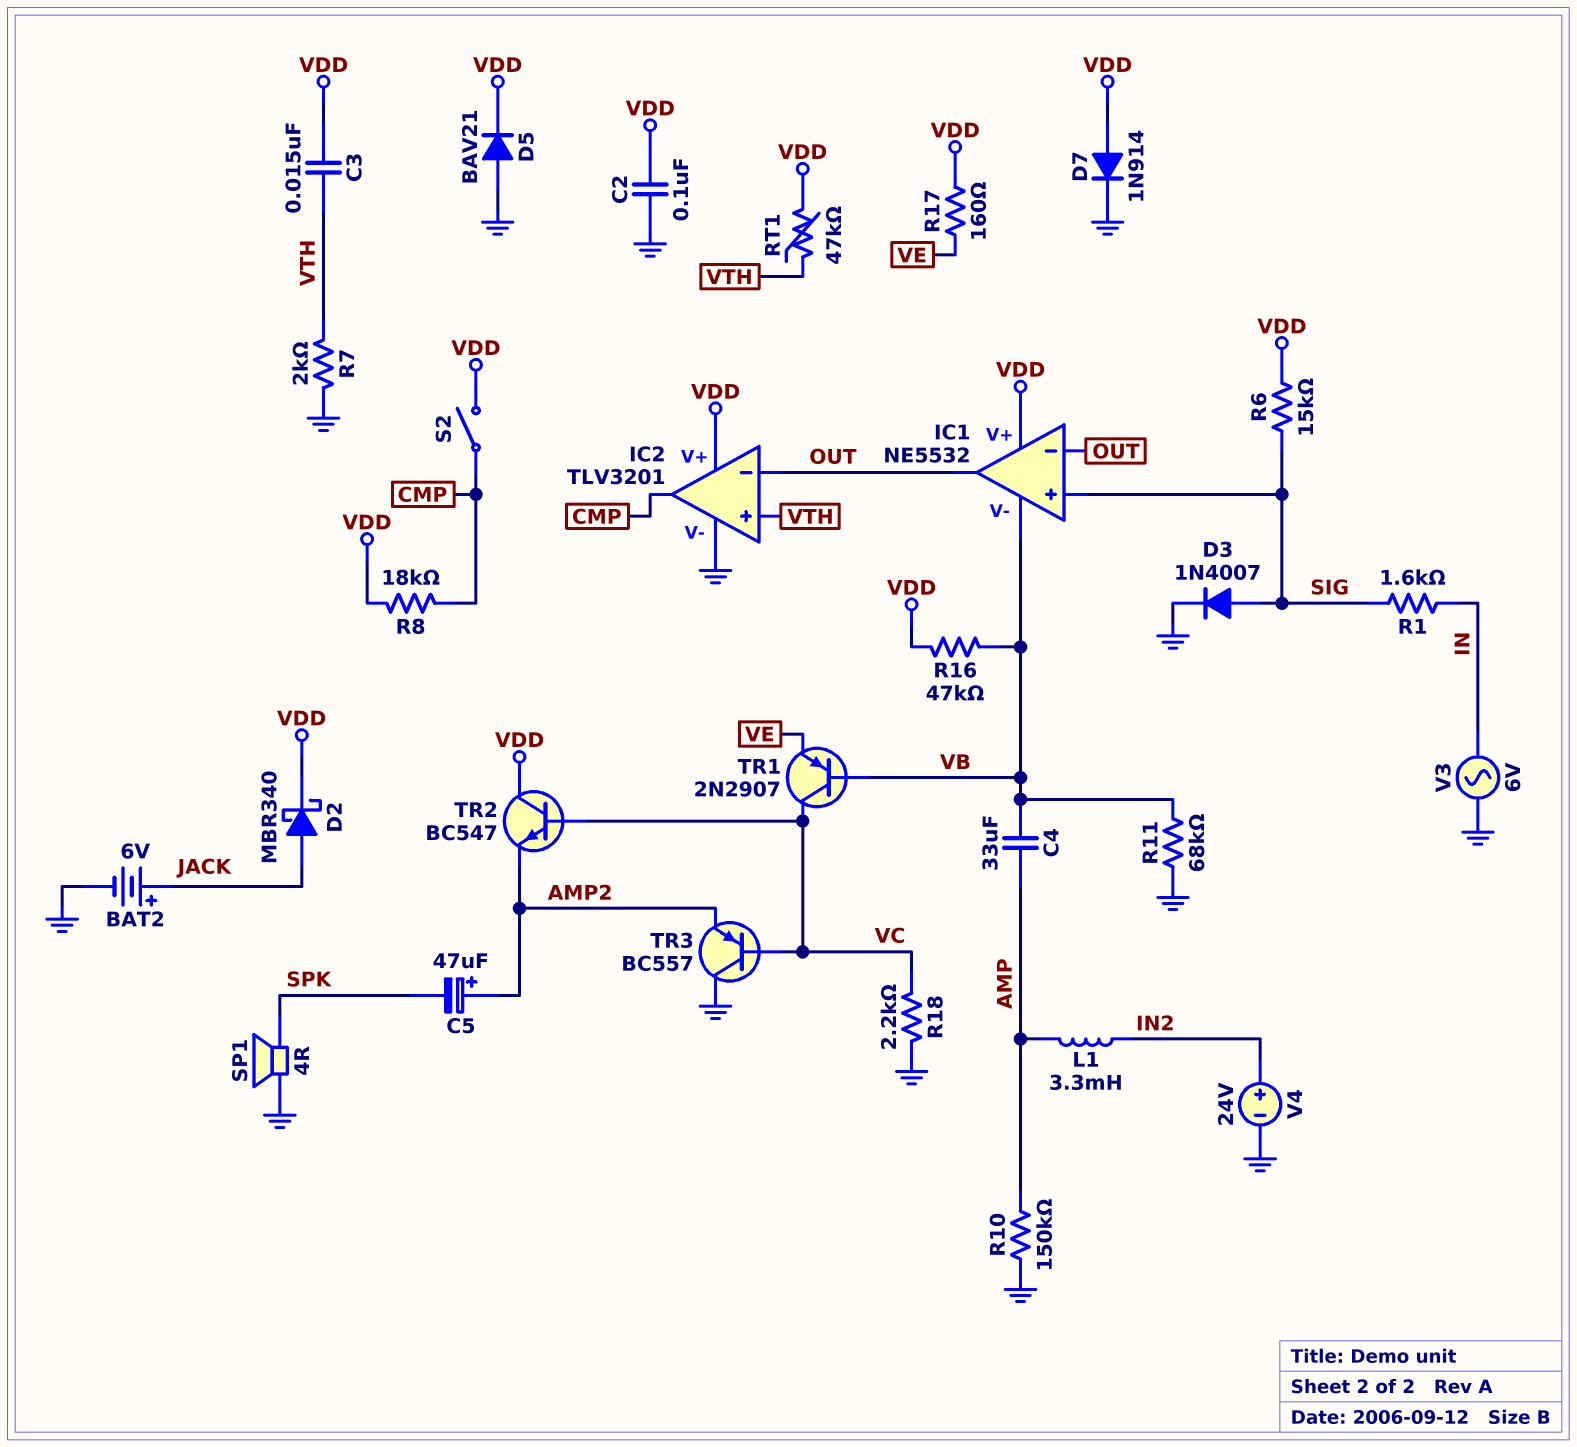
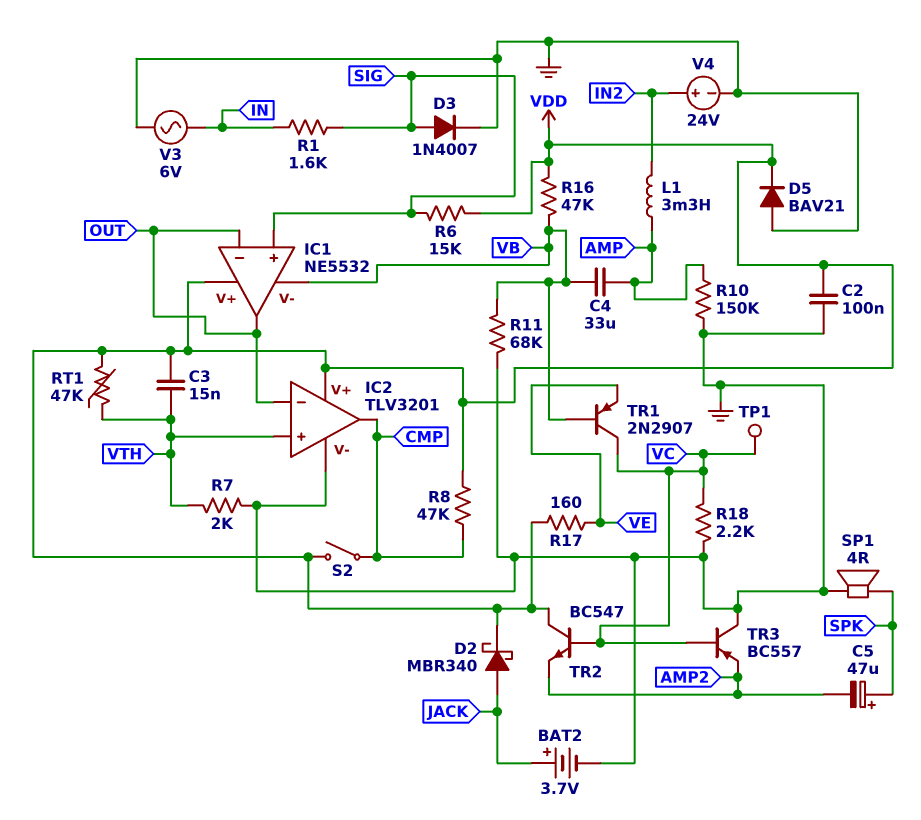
BAT2: 6V (plus JACK, minus GND) -> 3.7V (plus JACK, minus GND)
C5: 47uF (plus AMP2, minus SPK) -> 47uF (plus SPK, minus AMP2)
D7: diode 1N914 (A VDD, K GND) -> none
R8: 18k (CMP, VDD) -> 47k (CMP, VDD)
TP1: none -> test point (VC)

